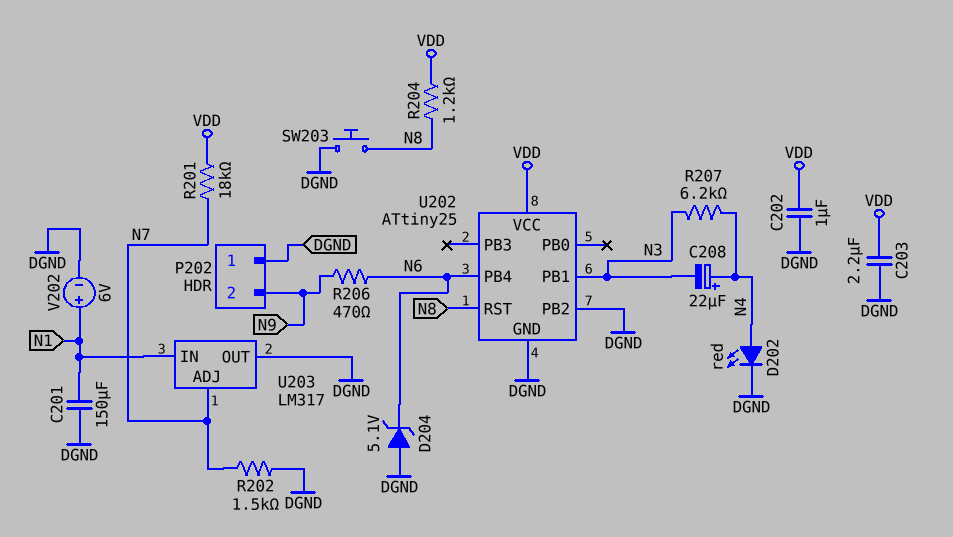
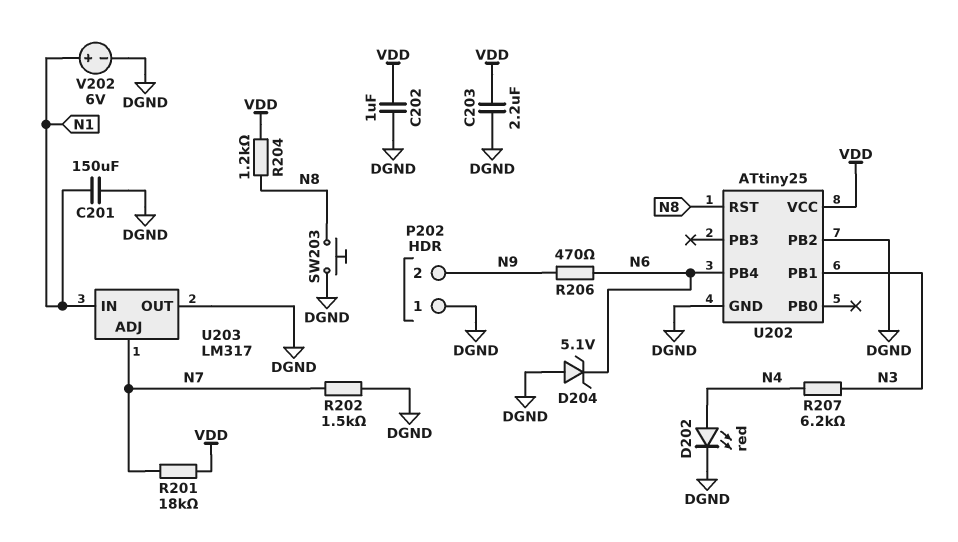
C208: 22uF (plus N4, minus N3) -> none

